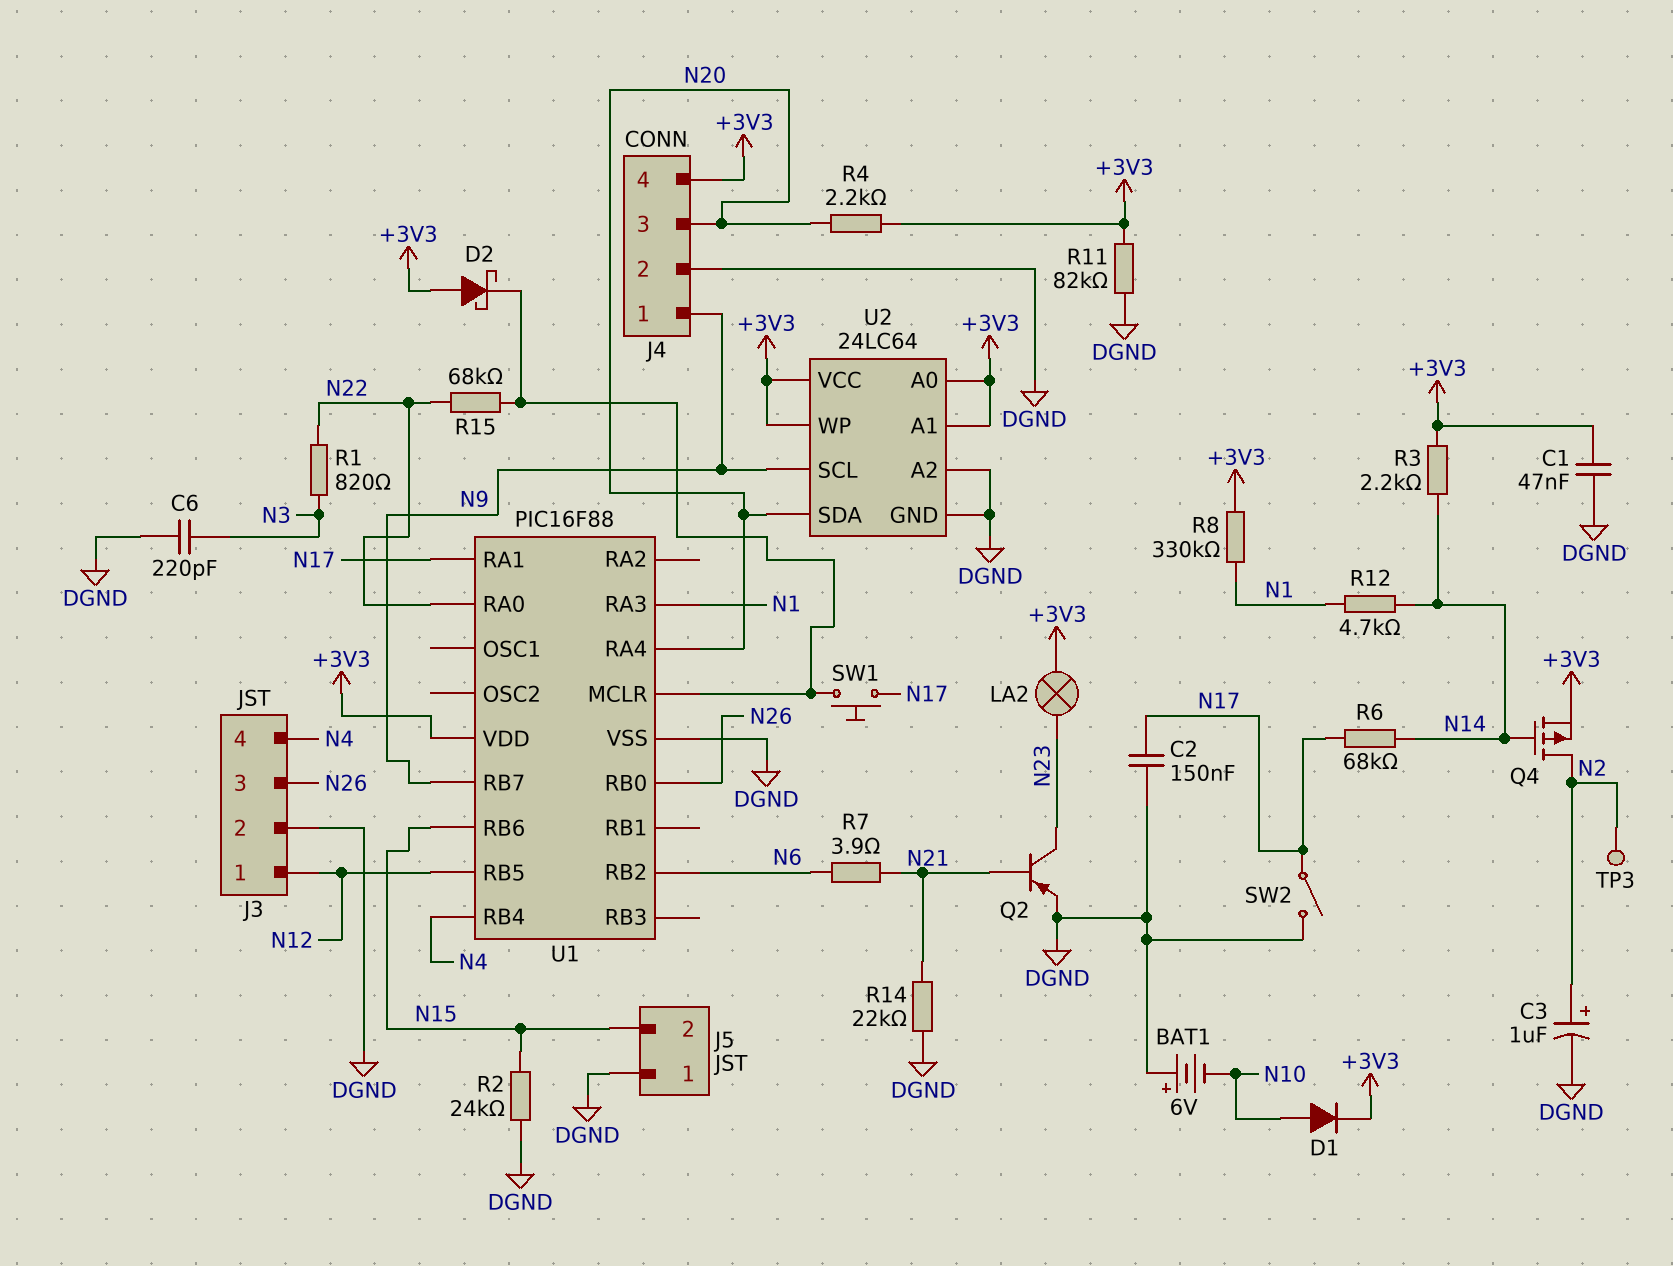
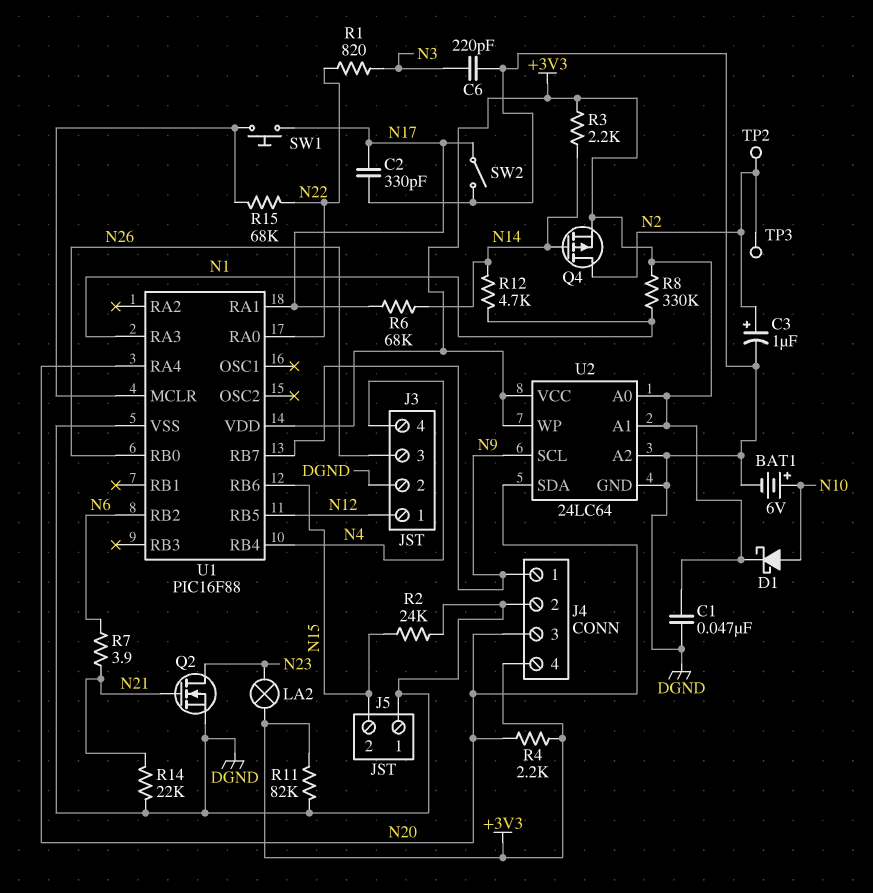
BAT1: 6V (plus DGND, minus N10) -> 6V (plus N10, minus DGND)
C2: 150nF (DGND, N17) -> 330pF (DGND, N17)
D1: diode (A N10, K +3V3) -> schottky (A N10, K +3V3)
D2: schottky (A +3V3, K U1/MCLR) -> none
Q2: PNP (B N21, C N23, E DGND) -> NMOS (G N21, D N23, S DGND)
TP2: none -> test point (N2)

